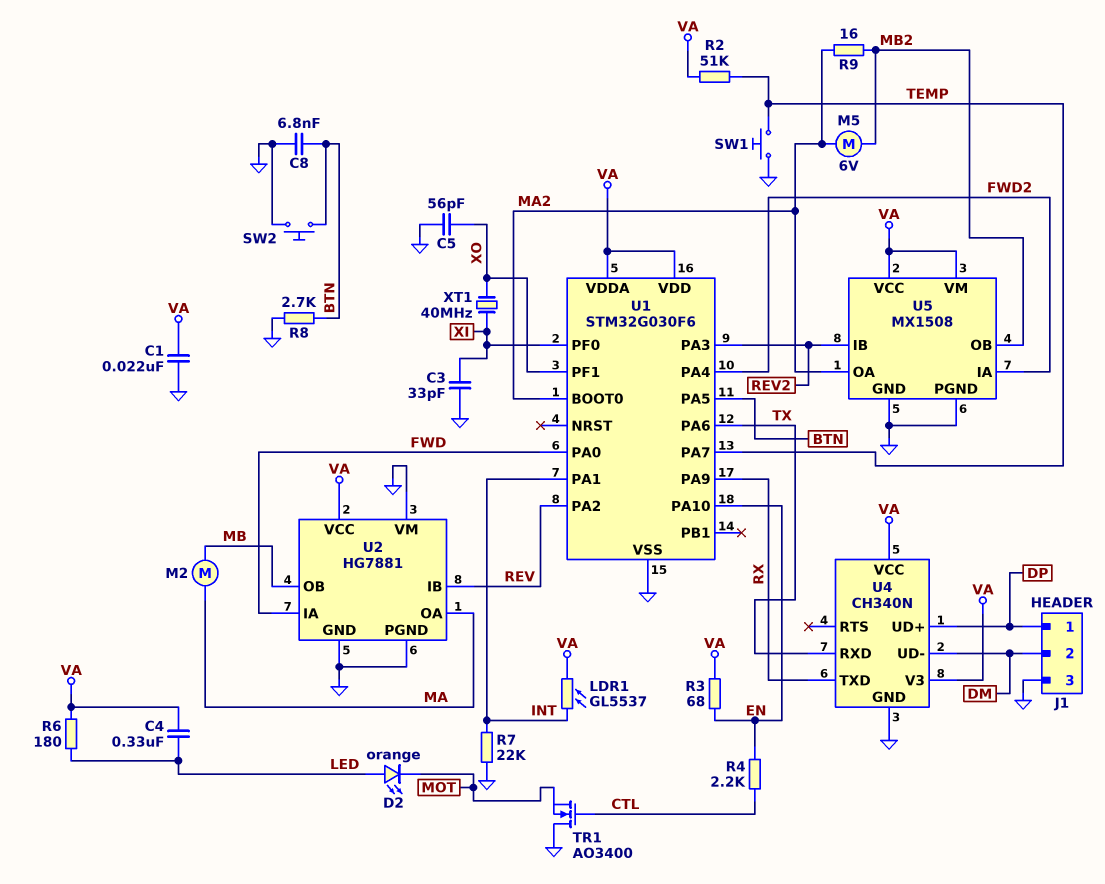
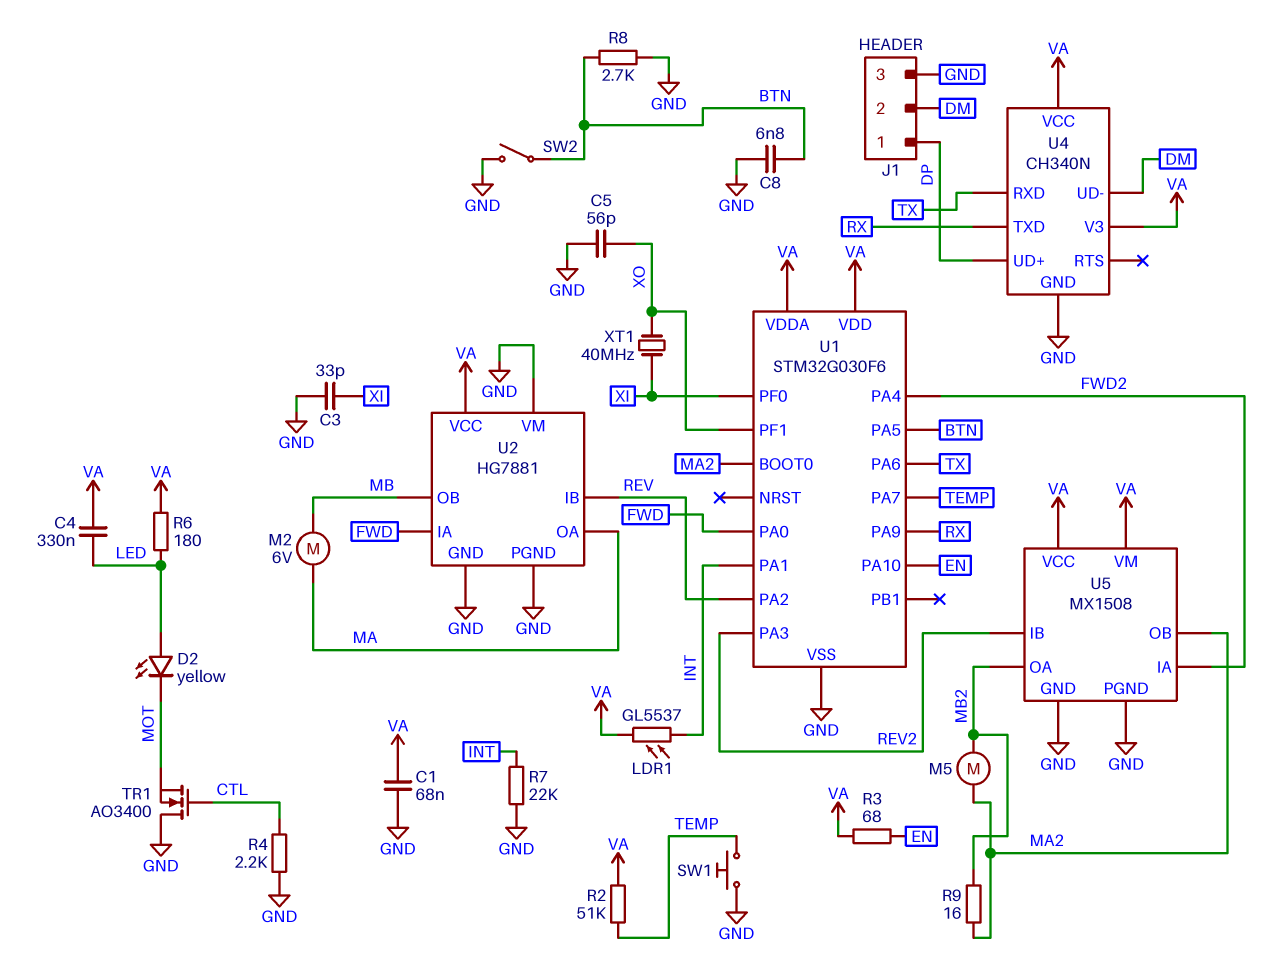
C1: 22nF (GND, VA) -> 68nF (GND, VA)
D2: LED orange (A LED, K MOT) -> LED yellow (A LED, K MOT)
M2: motor (MA, MB) -> motor 6V (MA, MB)
M5: motor 6V (MA2, MB2) -> motor (MA2, MB2)
R4: 2.2k (CTL, EN) -> 2.2k (CTL, GND)
SW2: button (BTN, GND) -> switch (BTN, GND)
U5 pin OA: MA2 -> MB2
U5 pin OB: MB2 -> MA2

